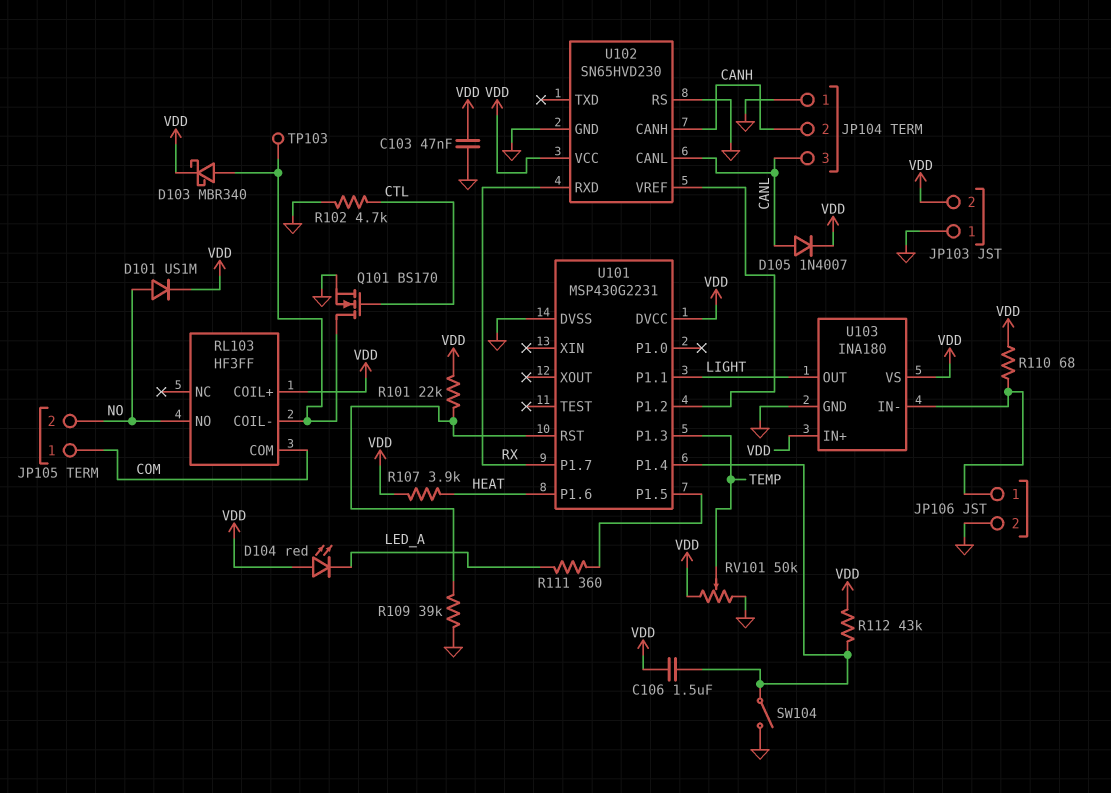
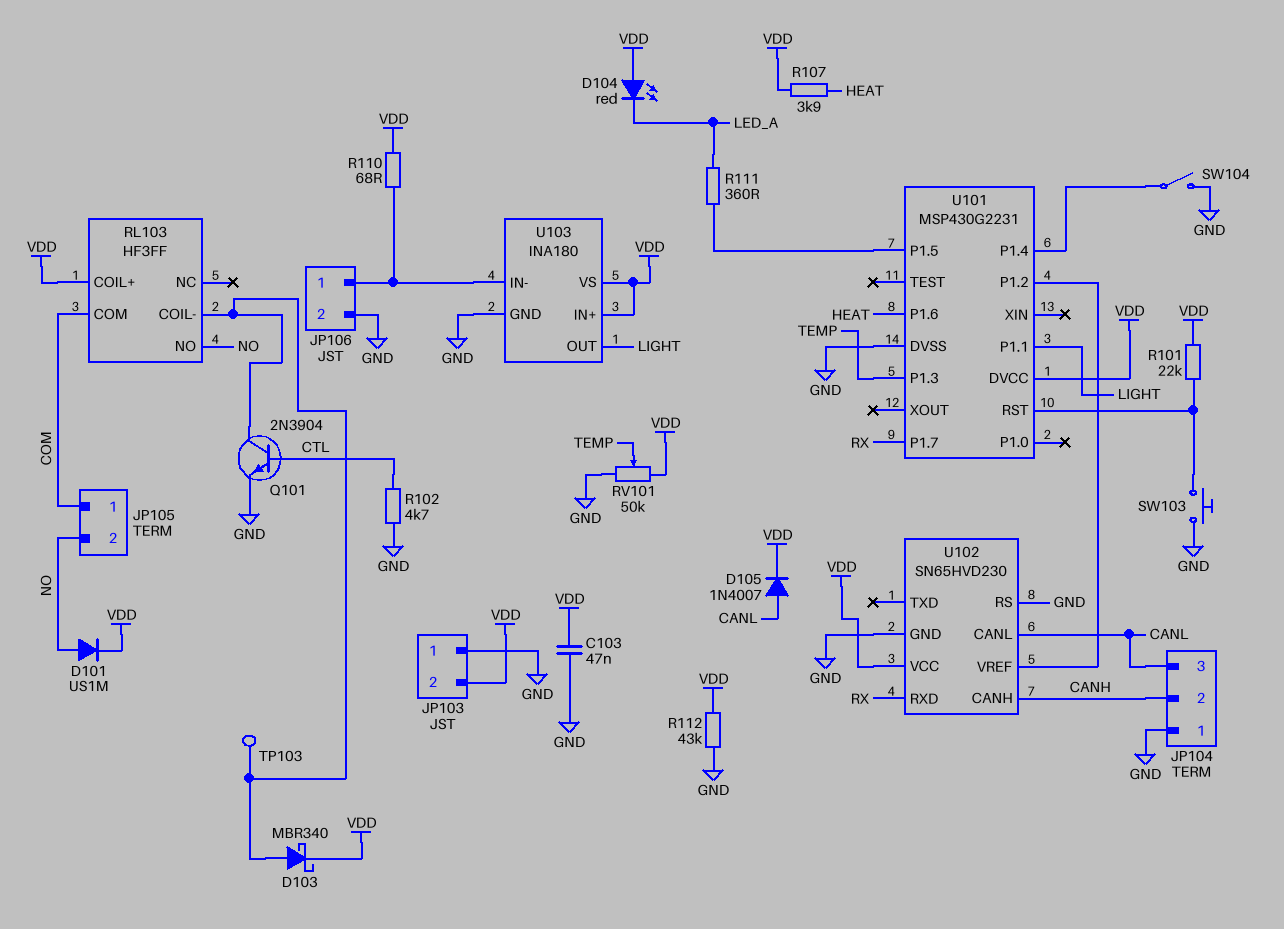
C106: 1.5uF (U101/P1.4, VDD) -> none
Q101: NMOS BS170 (G CTL, D RL103/COIL-, S GND) -> NPN 2N3904 (B CTL, C RL103/COIL-, E GND)
R109: 39k (GND, U101/RST) -> none
R112: 43k (U101/P1.4, VDD) -> 43k (GND, VDD)
SW103: none -> button (GND, U101/RST)

